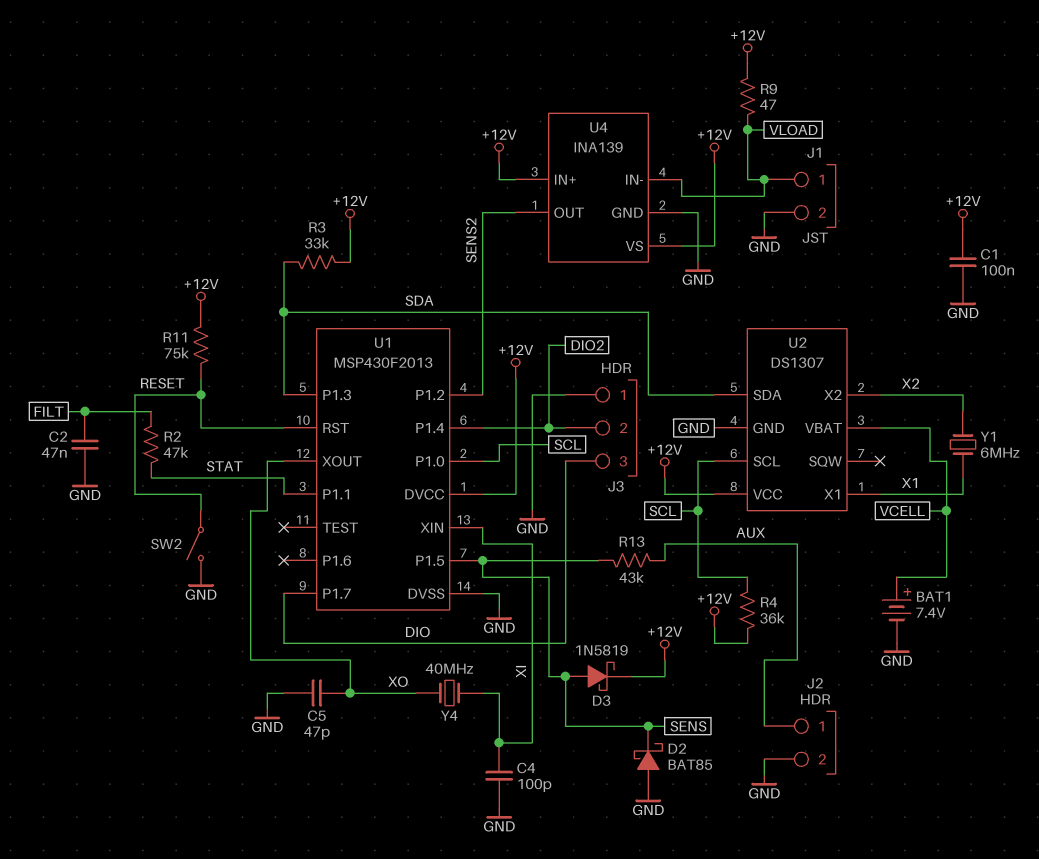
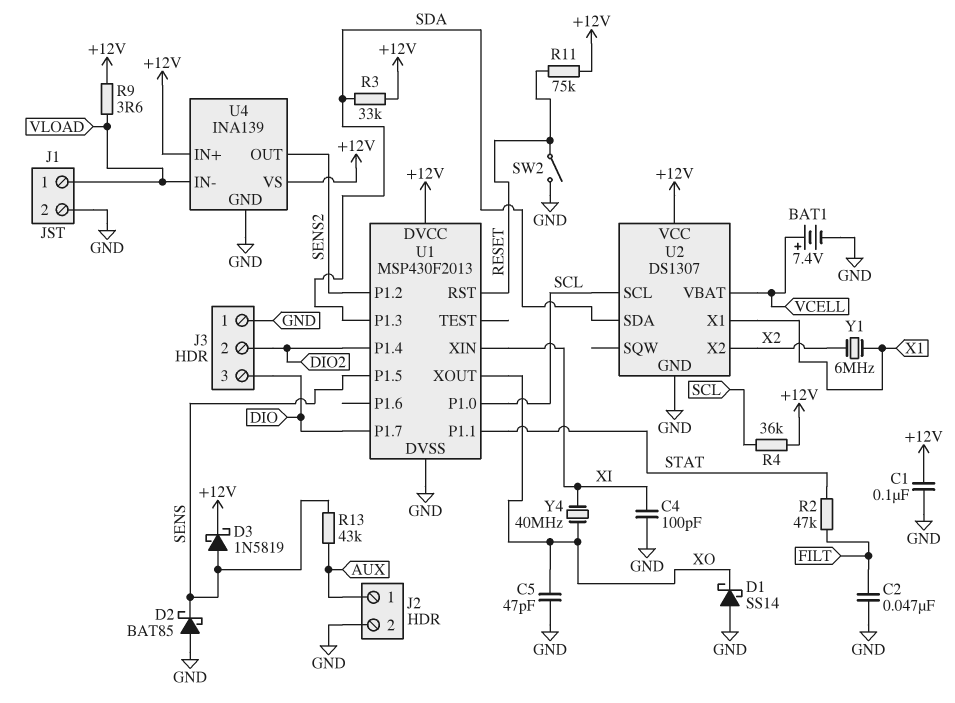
D1: none -> schottky SS14 (A GND, K XO)
R9: 47 (+12V, VLOAD) -> 3.6 (+12V, VLOAD)

